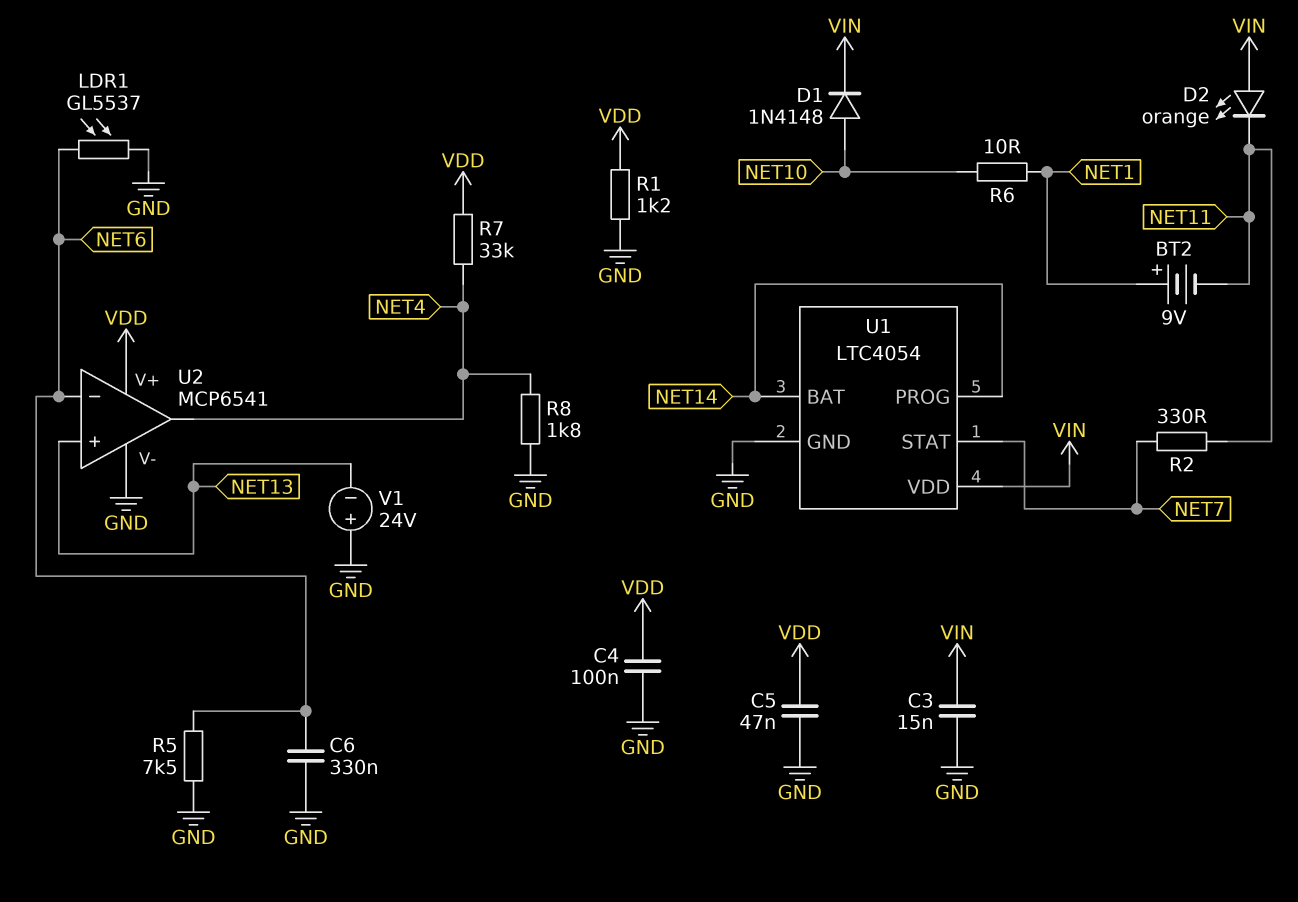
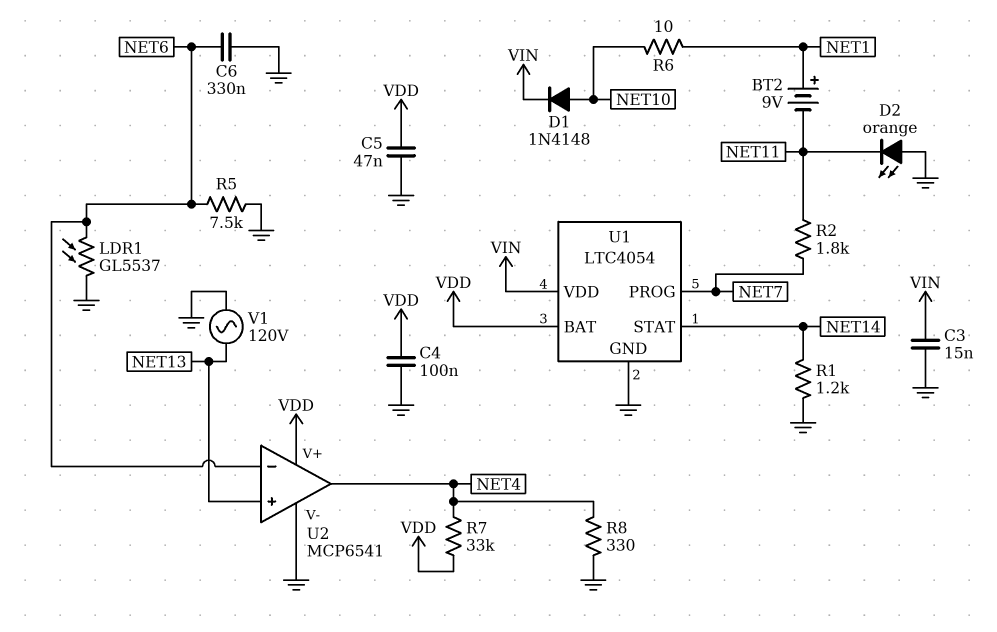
D2: LED orange (A VIN, K NET11) -> LED orange (A GND, K NET11)
R1: 1.2k (GND, VDD) -> 1.2k (GND, NET14)
R2: 330 (NET7, NET11) -> 1.8k (NET7, NET11)
R8: 1.8k (GND, NET4) -> 330 (GND, NET4)
U1 pin BAT: NET14 -> VDD
U1 pin PROG: NET14 -> NET7
U1 pin STAT: NET7 -> NET14
V1: 24V (plus GND, minus NET13) -> AC 120V (GND, NET13)

